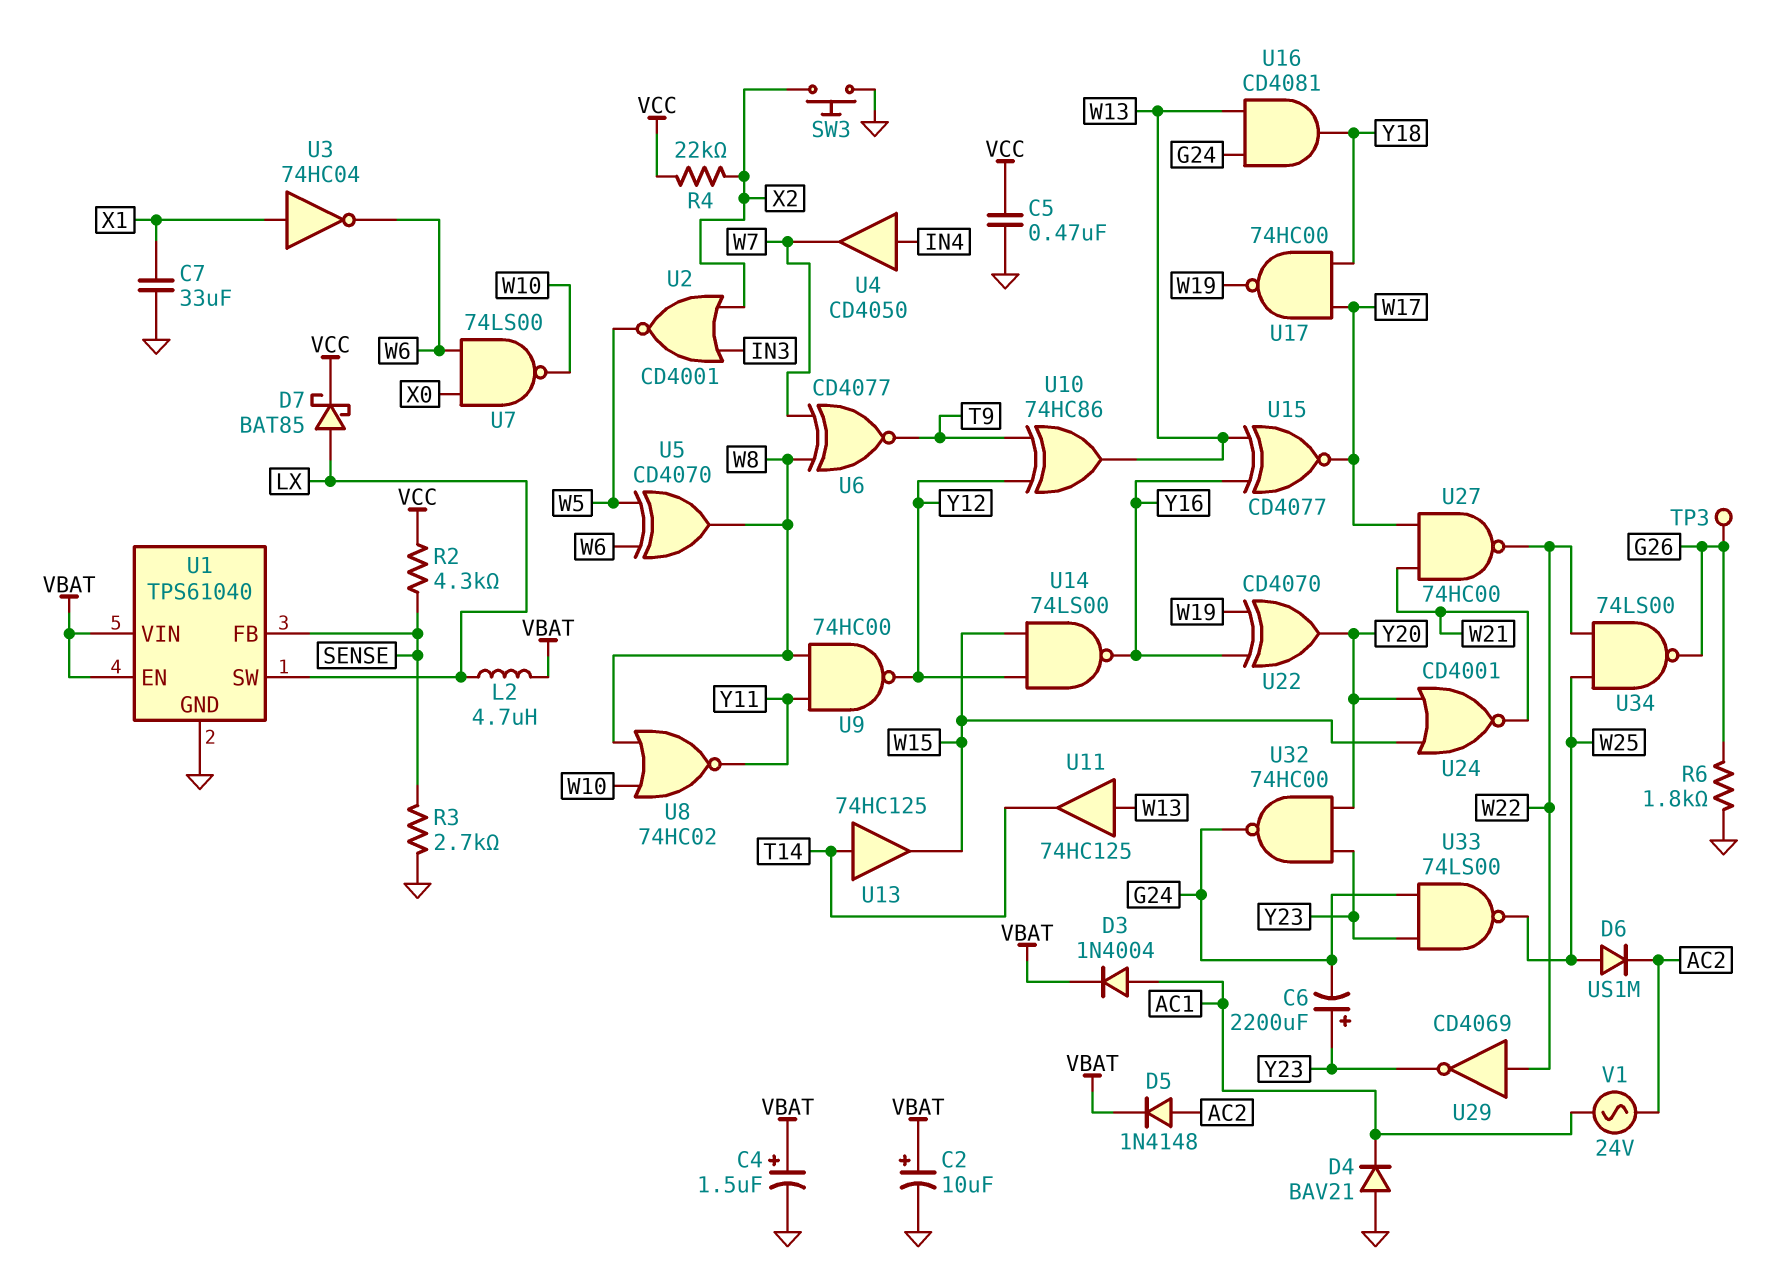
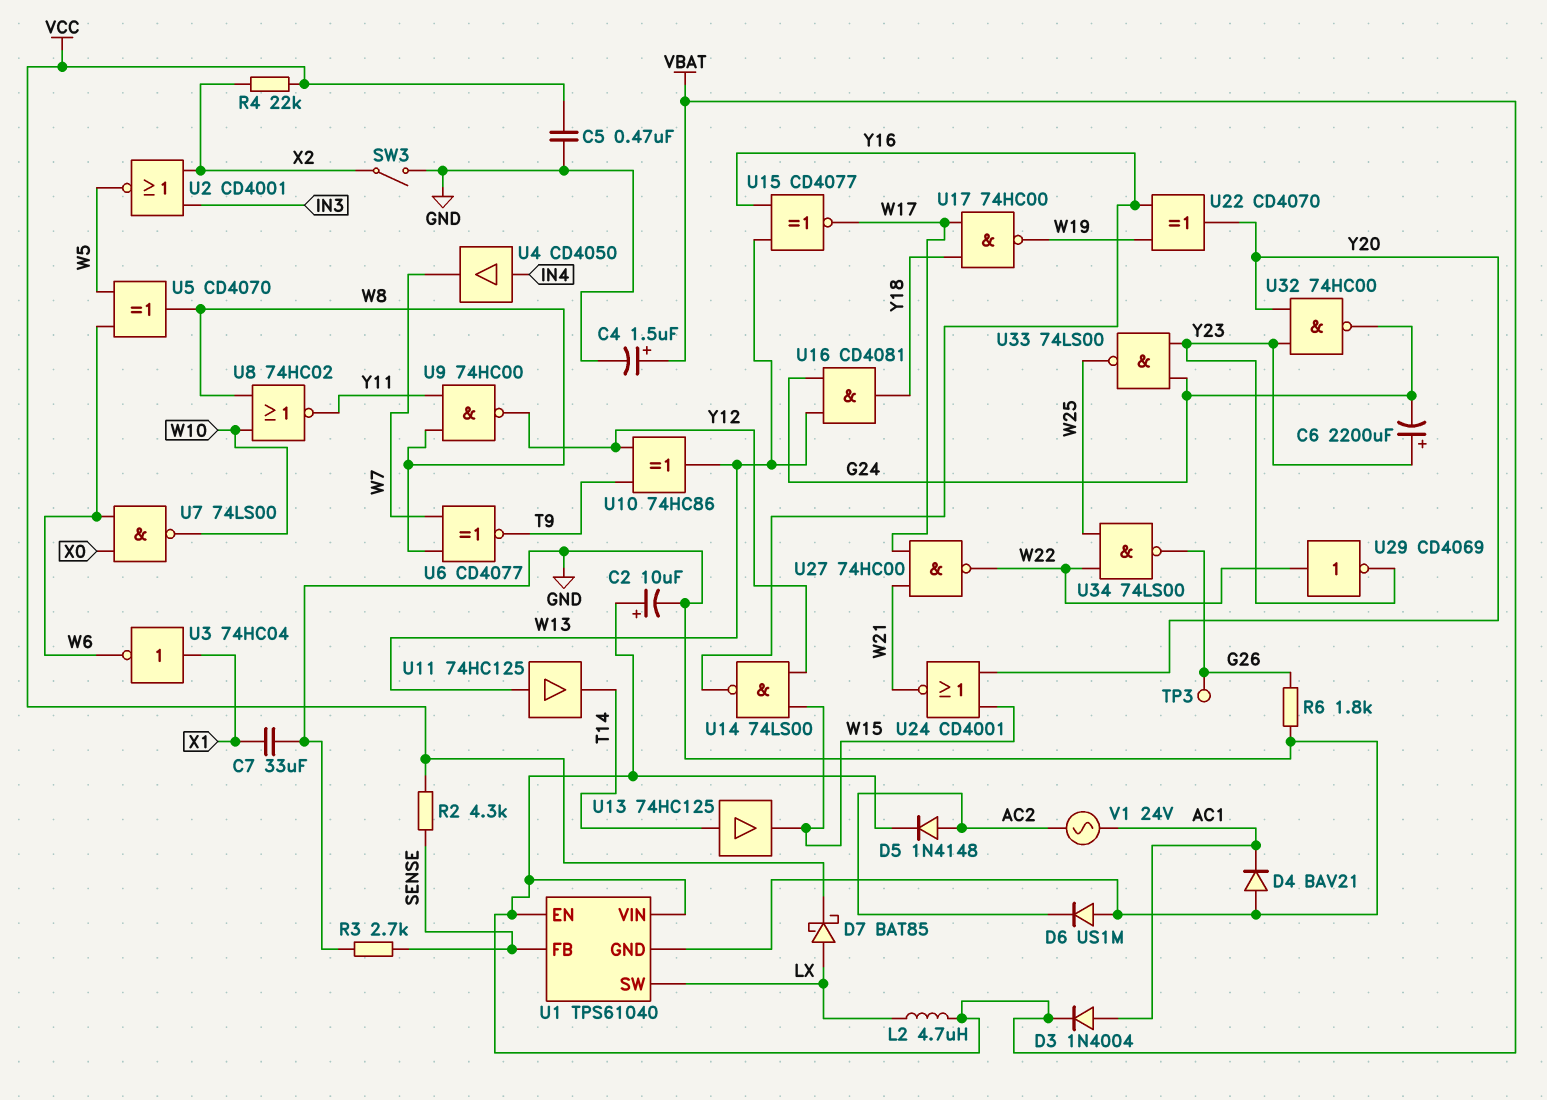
D6: diode US1M (A W25, K AC2) -> diode US1M (A GND, K AC2)
SW3: button (GND, X2) -> switch (GND, X2)

